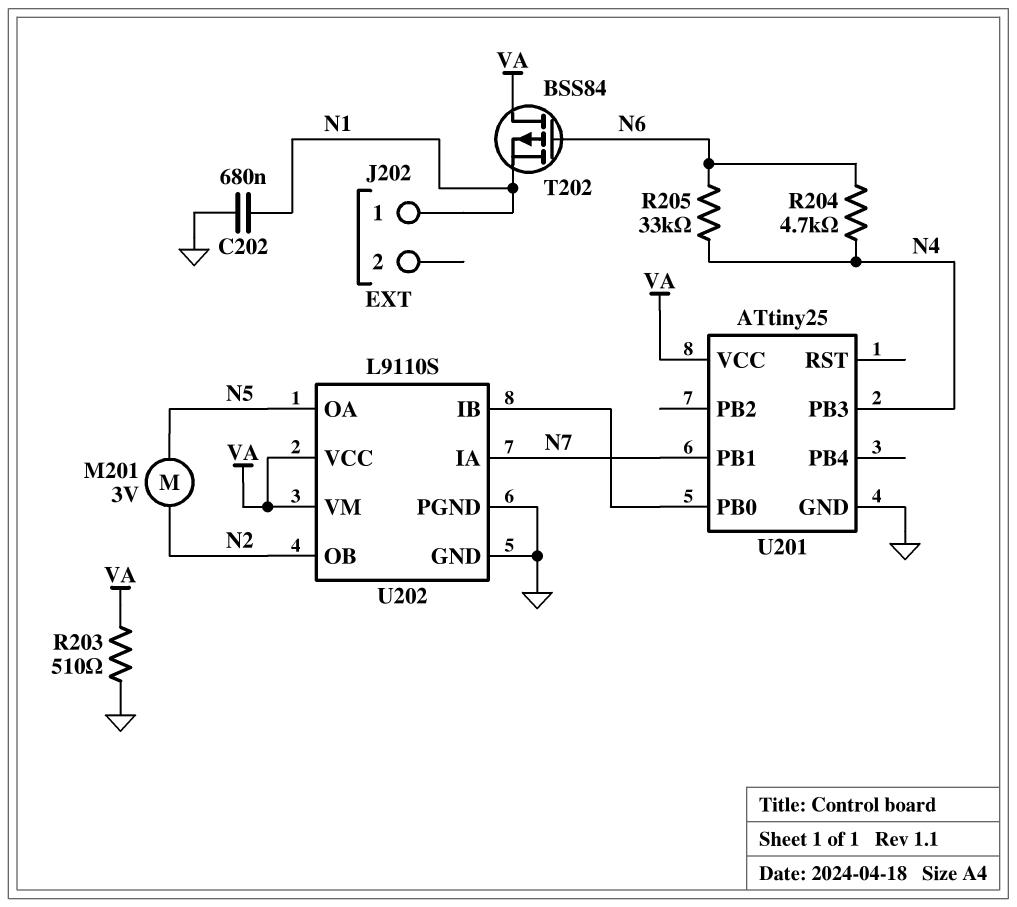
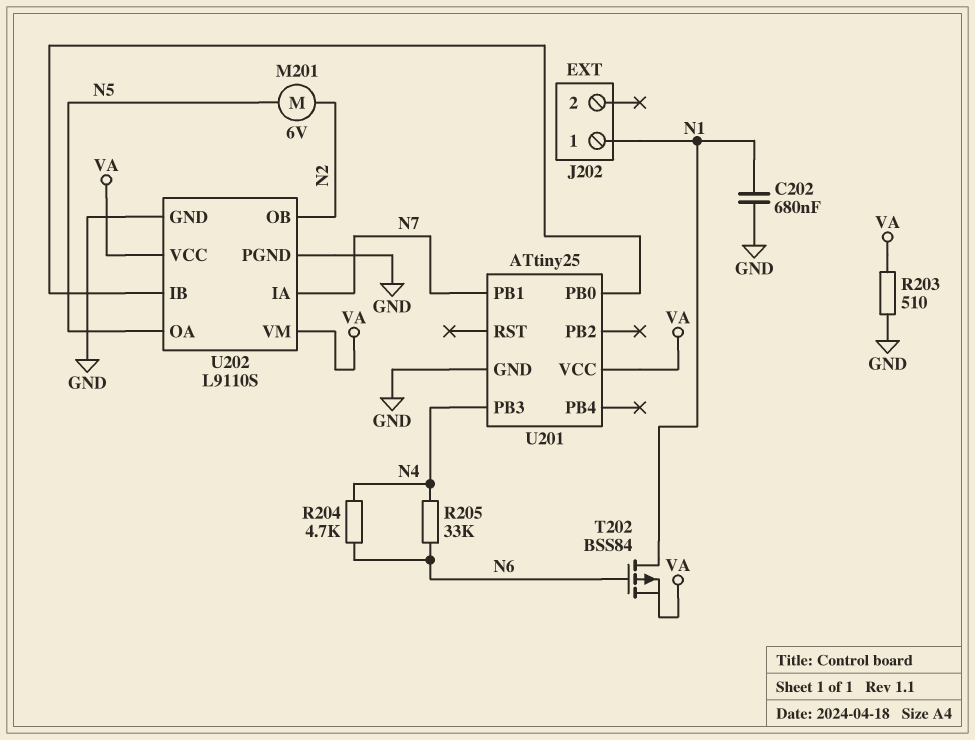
M201: motor 3V (N2, N5) -> motor 6V (N2, N5)
T202: PMOS BSS84 (G N6, D VA, S N1) -> PMOS BSS84 (G N6, D N1, S VA)

